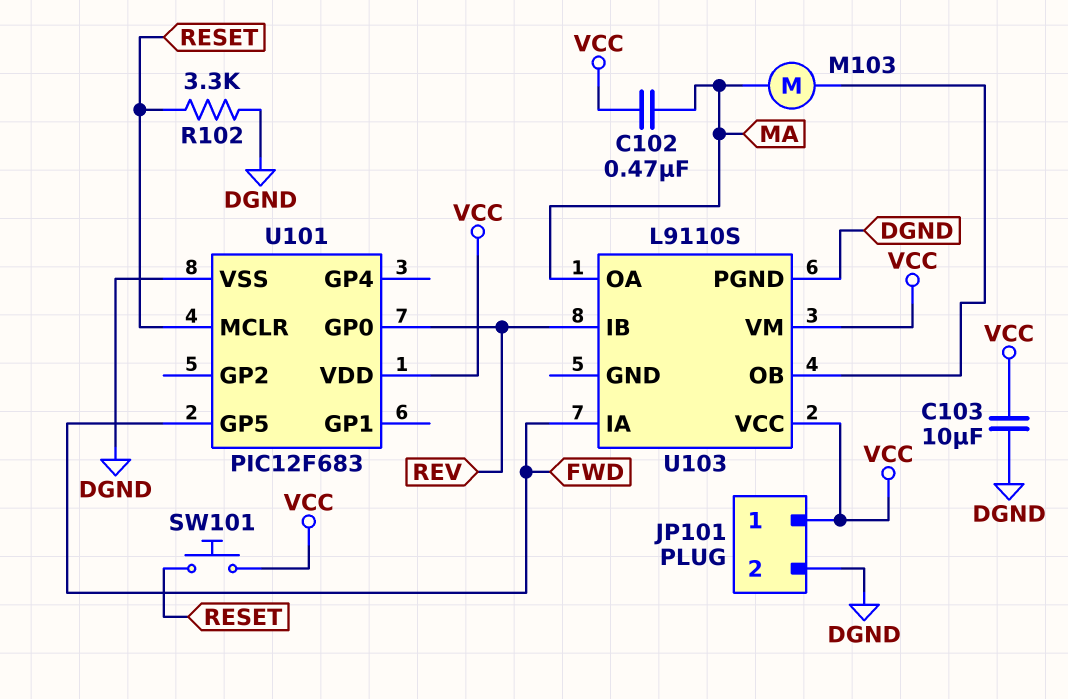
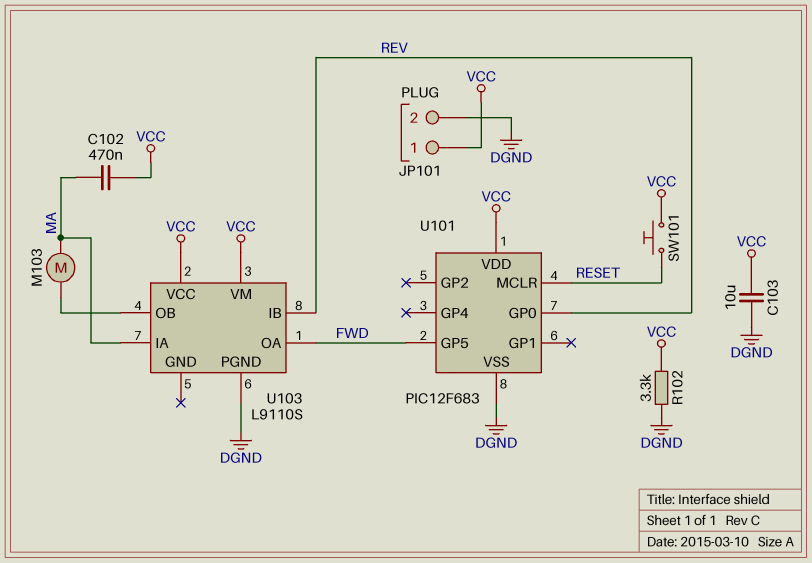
R102: 3.3k (DGND, RESET) -> 3.3k (DGND, VCC)
U103 pin IA: FWD -> MA
U103 pin OA: MA -> FWD

